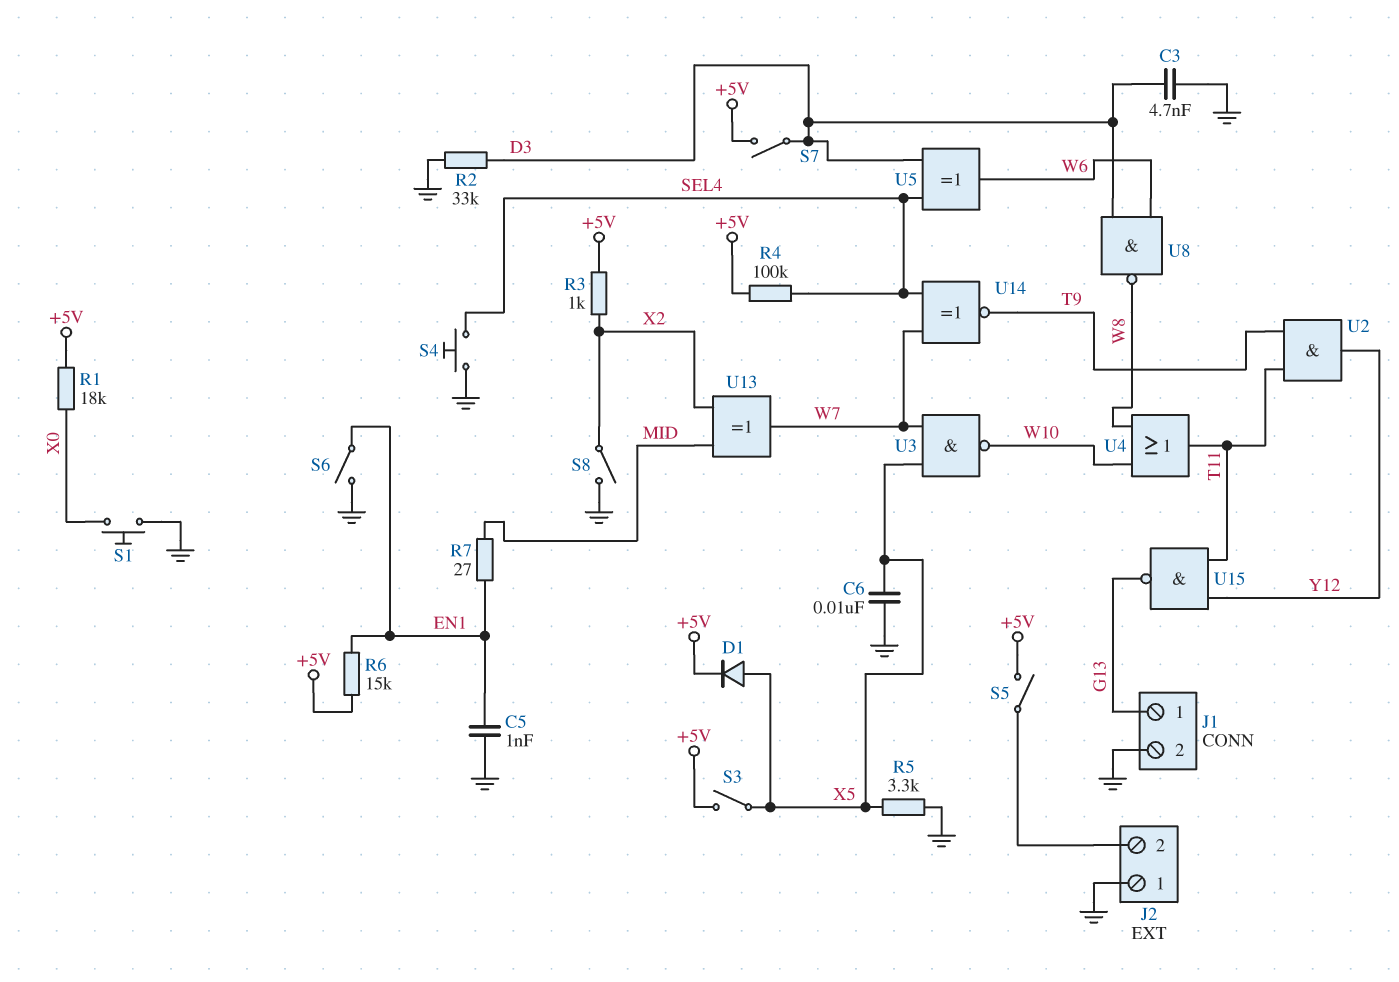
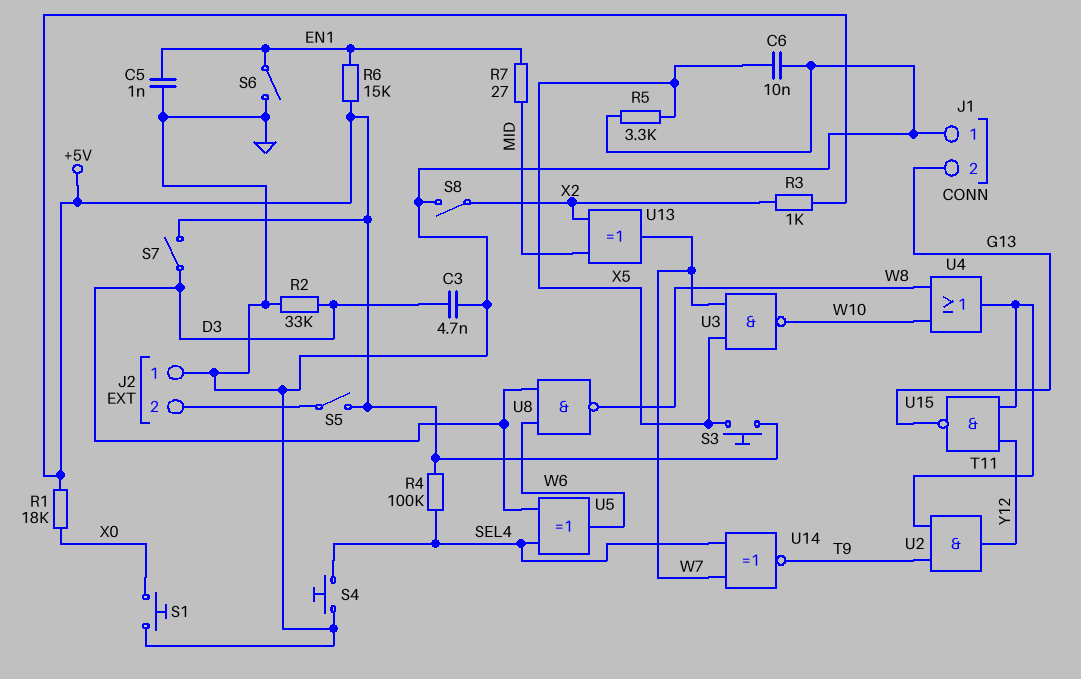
D1: diode (A X5, K +5V) -> none
J1 pin 1: G13 -> GND
J1 pin 2: GND -> G13
S3: switch (+5V, X5) -> button (+5V, X5)

